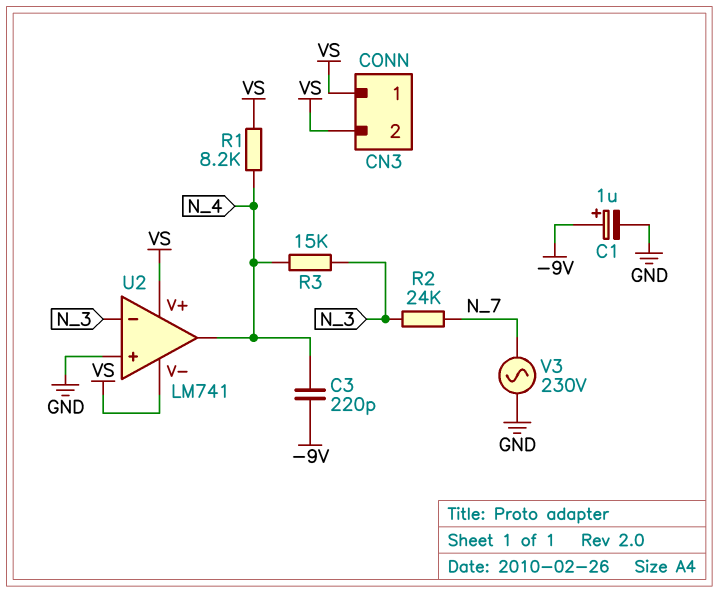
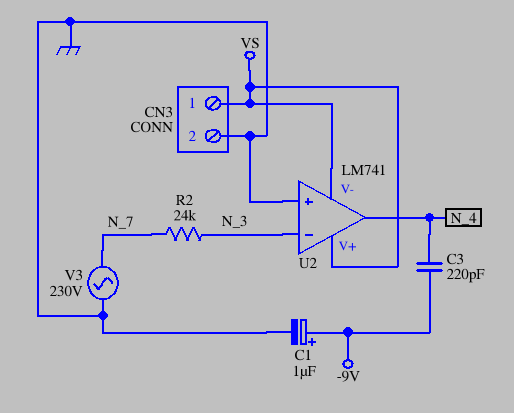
CN3 pin 2: VS -> GND
R1: 8.2k (N_4, VS) -> none
R3: 15k (N_3, N_4) -> none

